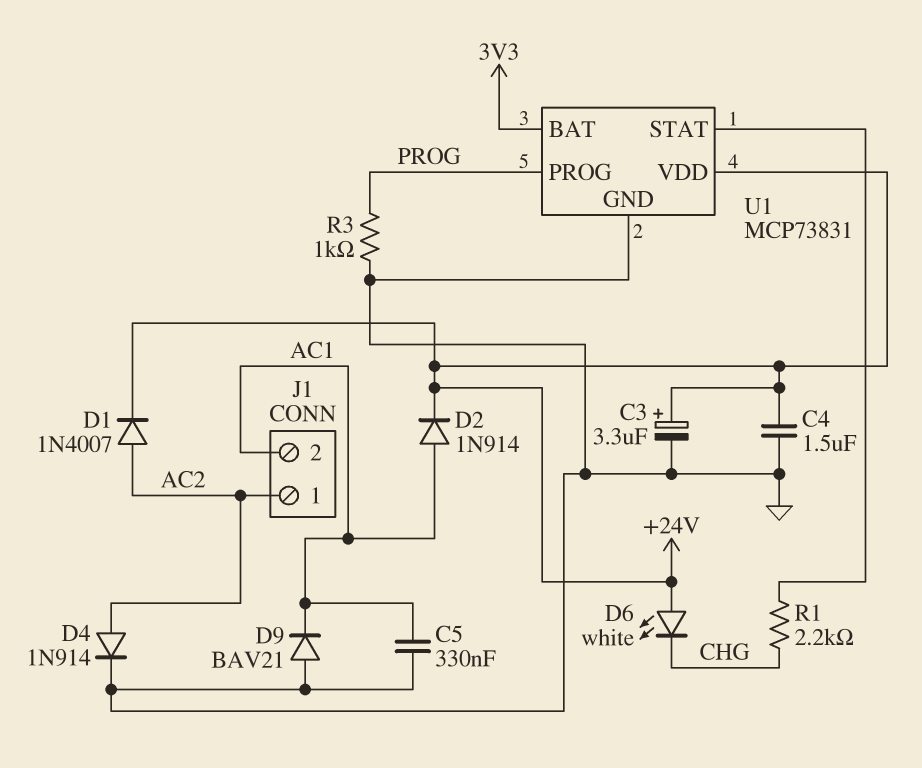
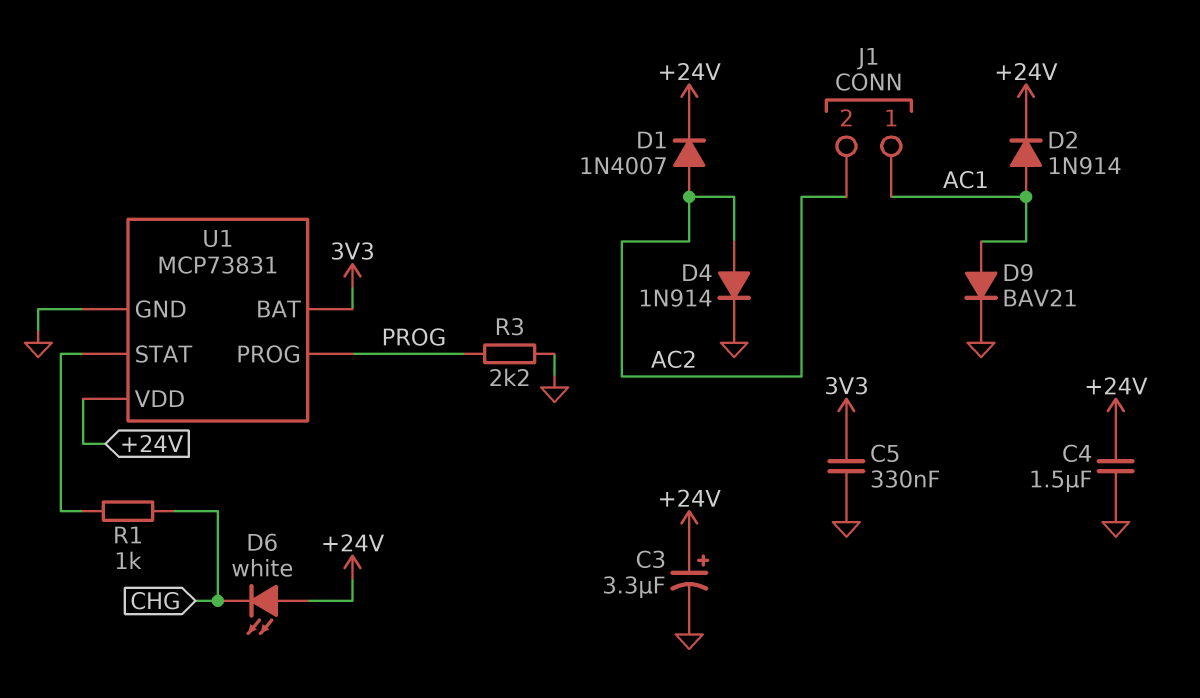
C5: 330nF (AC1, GND) -> 330nF (3V3, GND)
D9: diode BAV21 (A GND, K AC1) -> diode BAV21 (A AC1, K GND)
J1 pin 1: AC2 -> AC1
J1 pin 2: AC1 -> AC2
R1: 2.2k (CHG, U1/STAT) -> 1k (CHG, U1/STAT)
R3: 1k (GND, PROG) -> 2.2k (GND, PROG)

